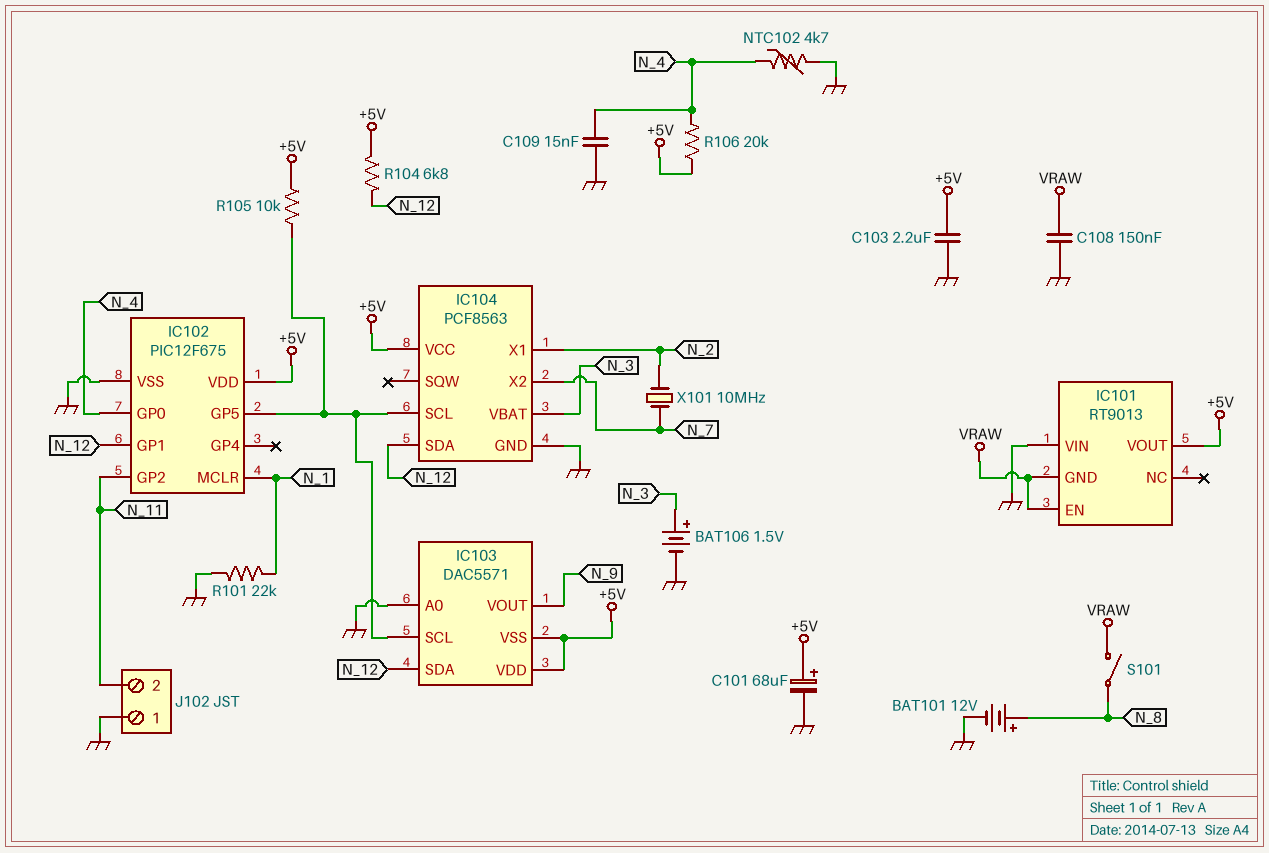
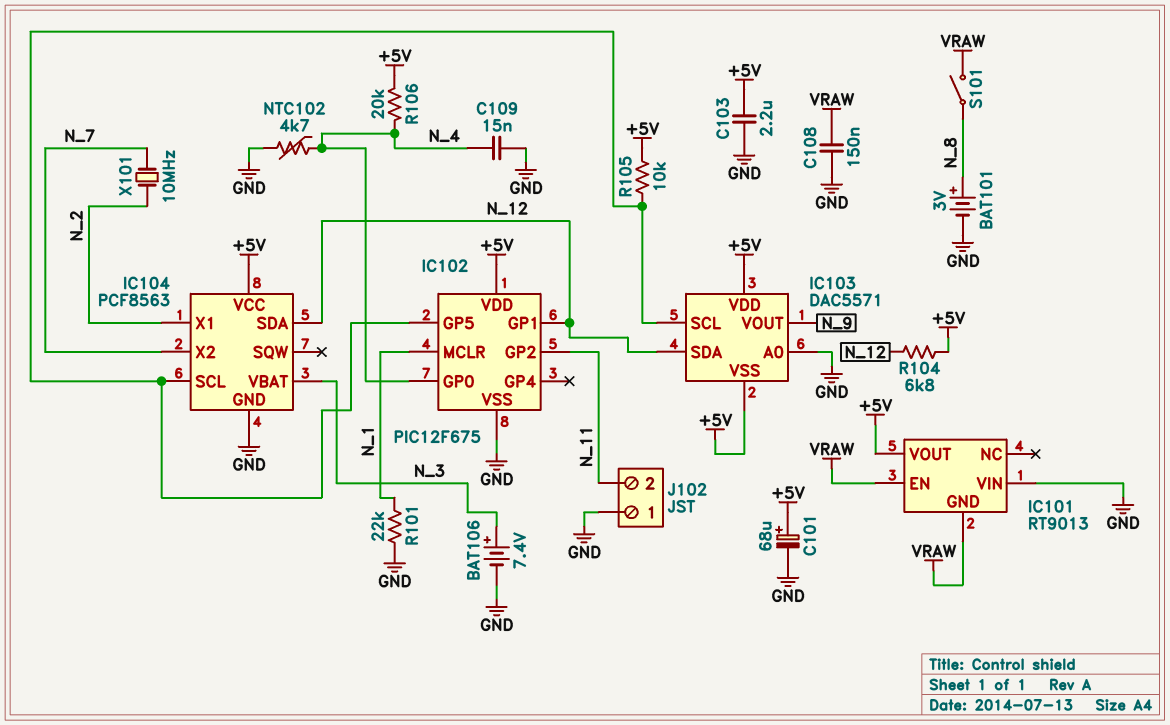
BAT101: 12V (plus N_8, minus GND) -> 3V (plus N_8, minus GND)
BAT106: 1.5V (plus N_3, minus GND) -> 7.4V (plus N_3, minus GND)

